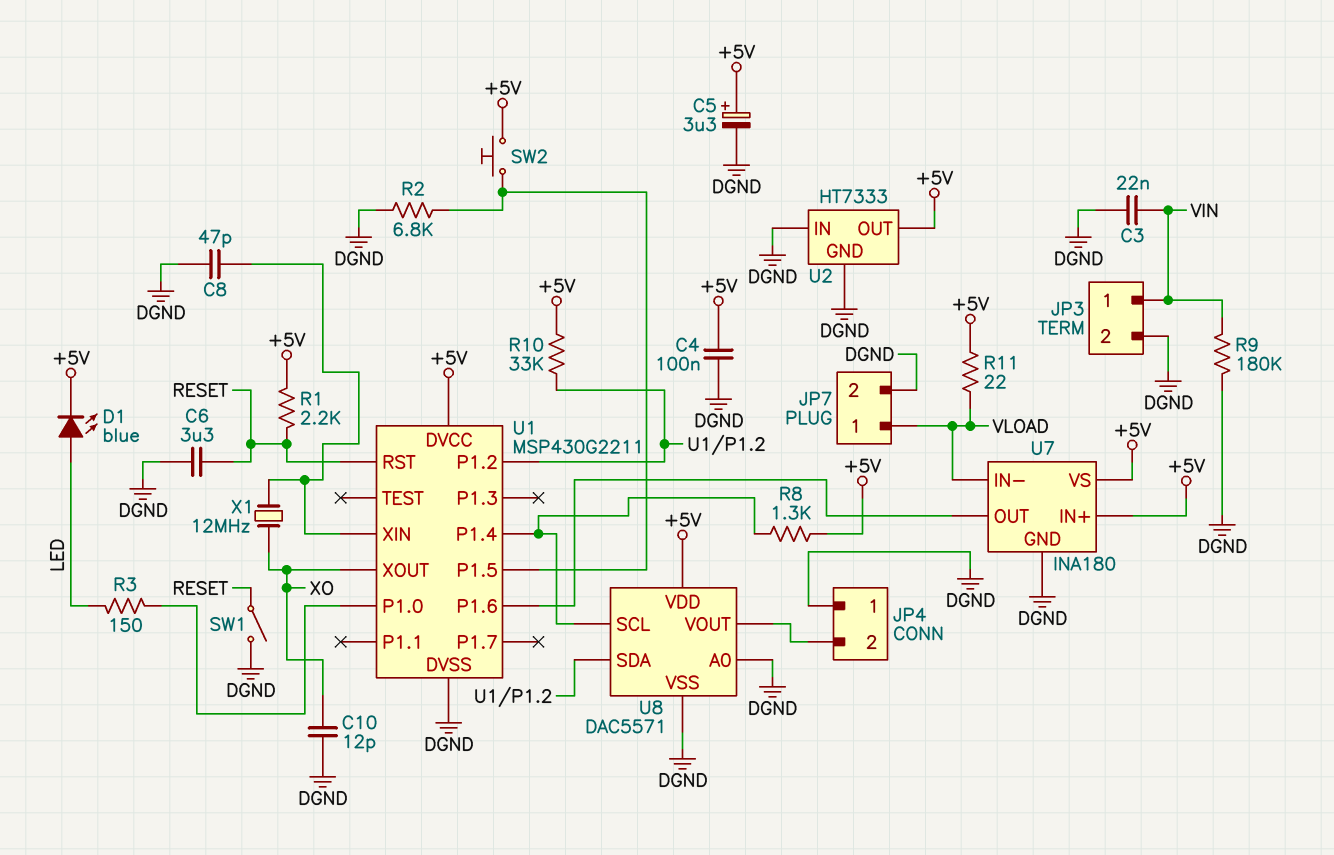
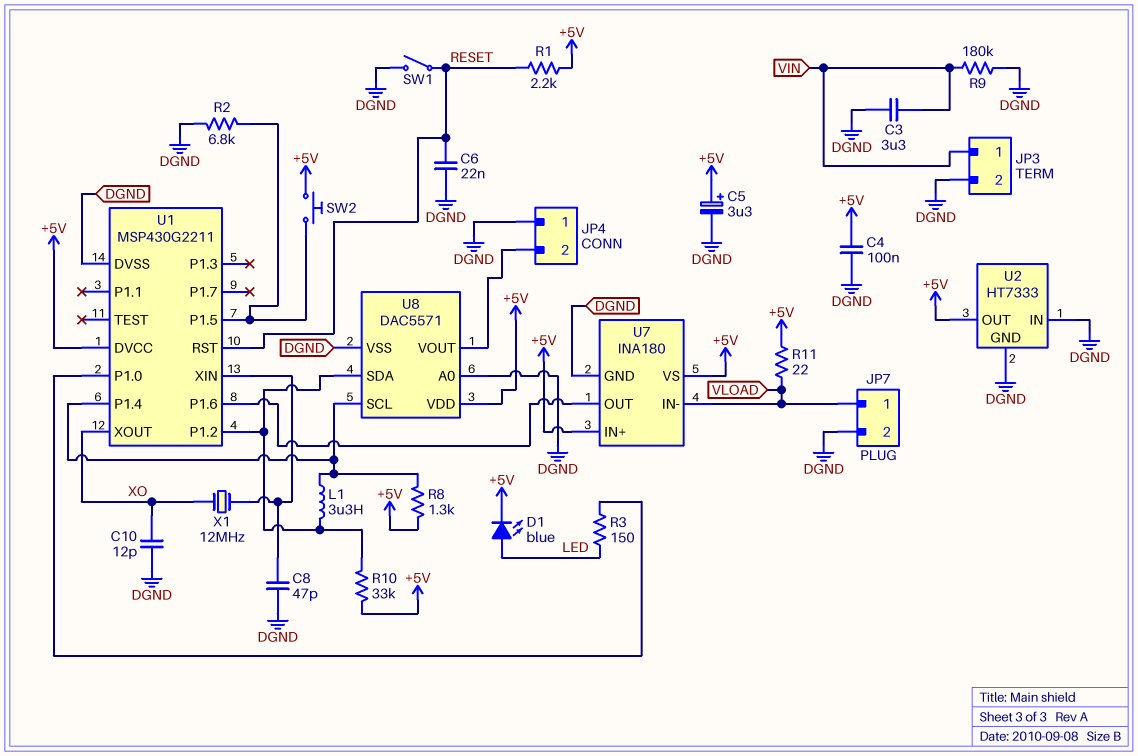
C3: 22nF (DGND, VIN) -> 3.3uF (DGND, VIN)
C6: 3.3uF (DGND, RESET) -> 22nF (DGND, RESET)
L1: none -> 3.3uH (U1/P1.2, U1/P1.4)

